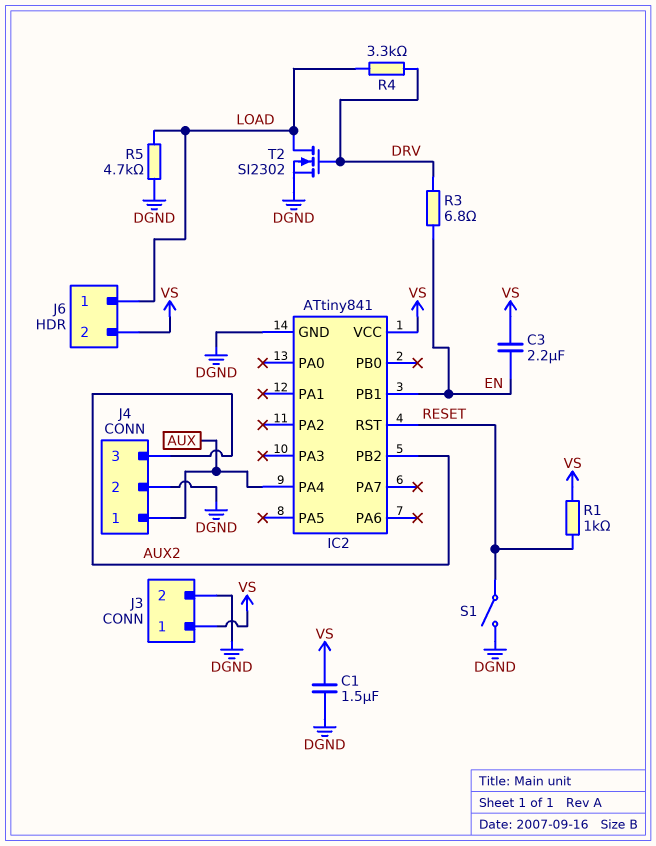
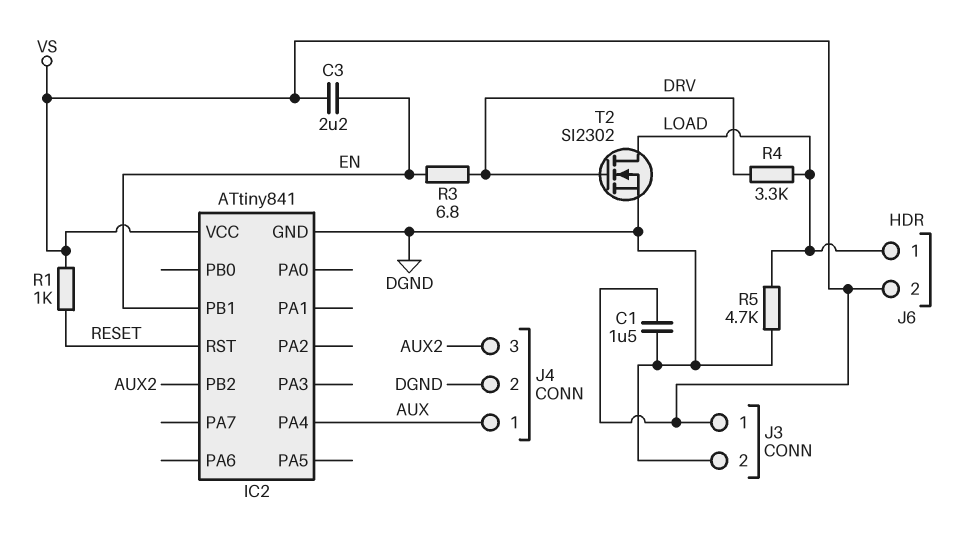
S1: switch (DGND, RESET) -> none

